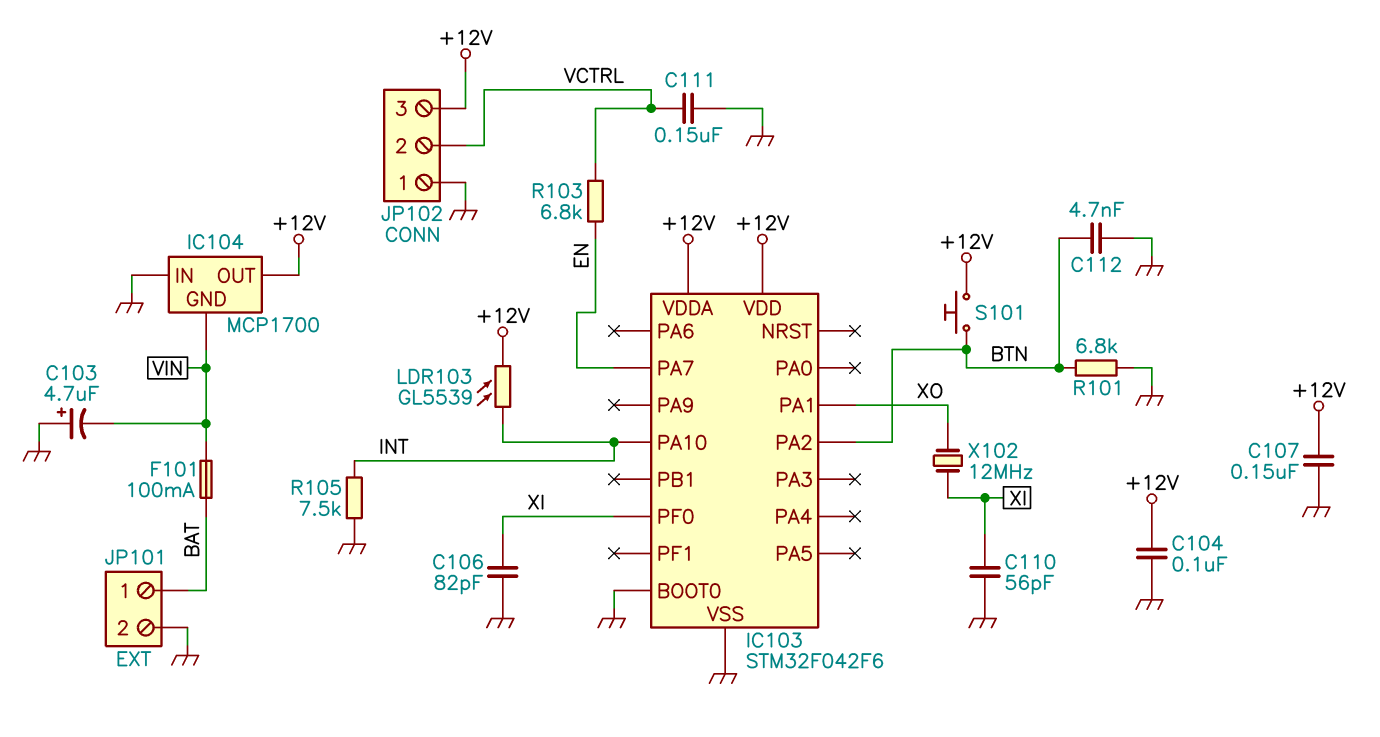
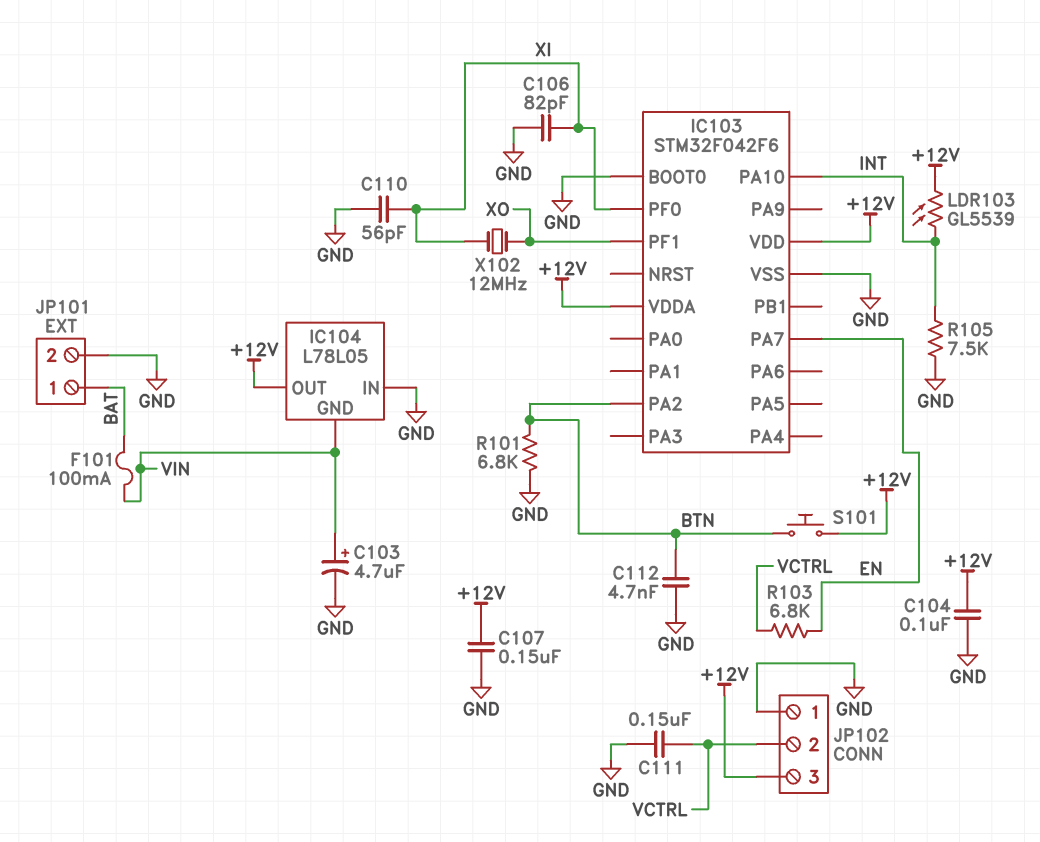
C103: 4.7uF (plus GND, minus VIN) -> 4.7uF (plus VIN, minus GND)
IC103 pin PA1: XO -> none
IC103 pin PF1: none -> XO
IC104: MCP1700 -> L78L05

